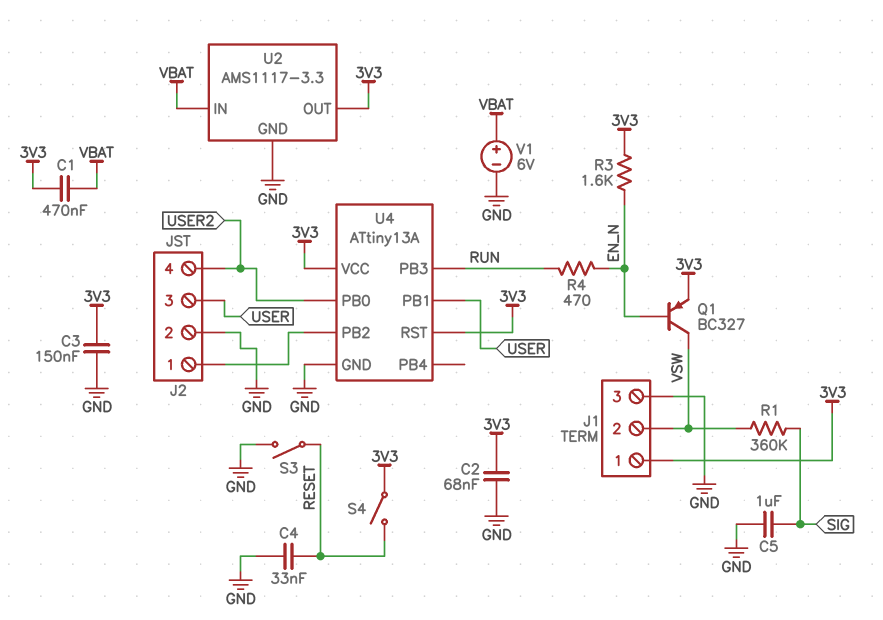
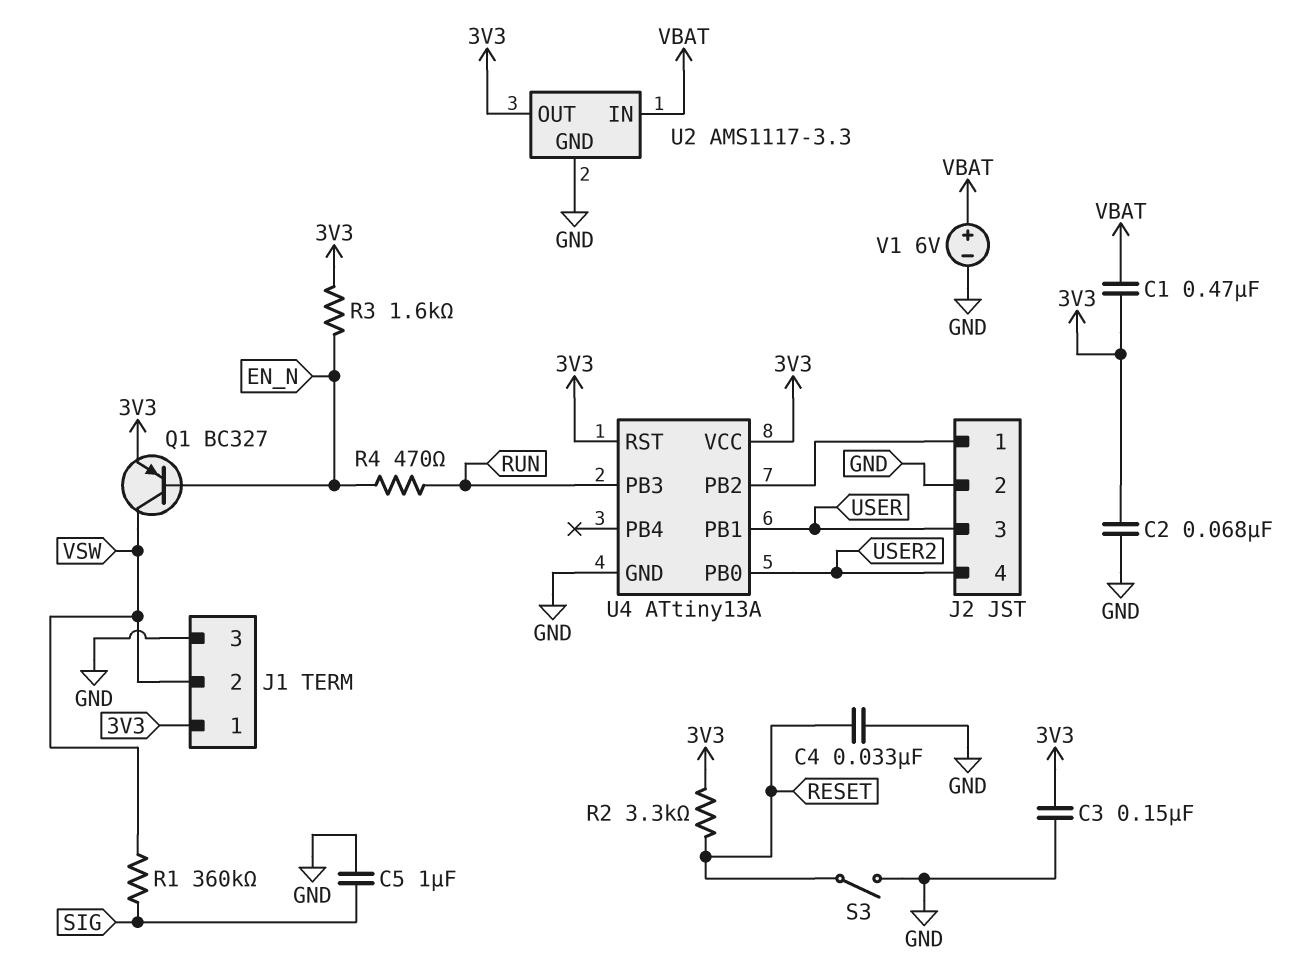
R2: none -> 3.3k (3V3, RESET)
S4: switch (3V3, RESET) -> none

